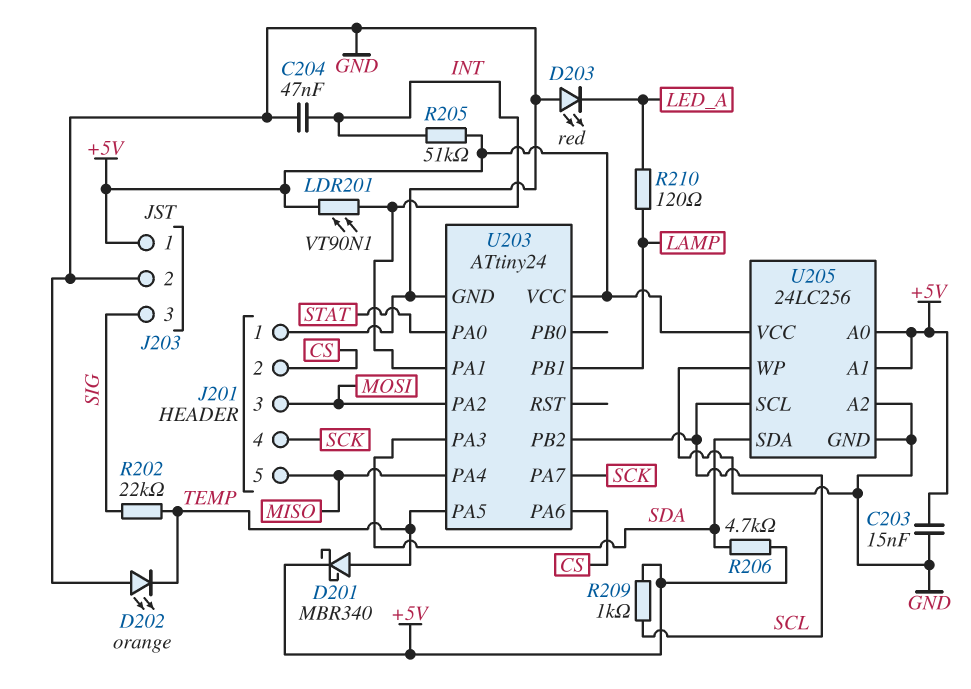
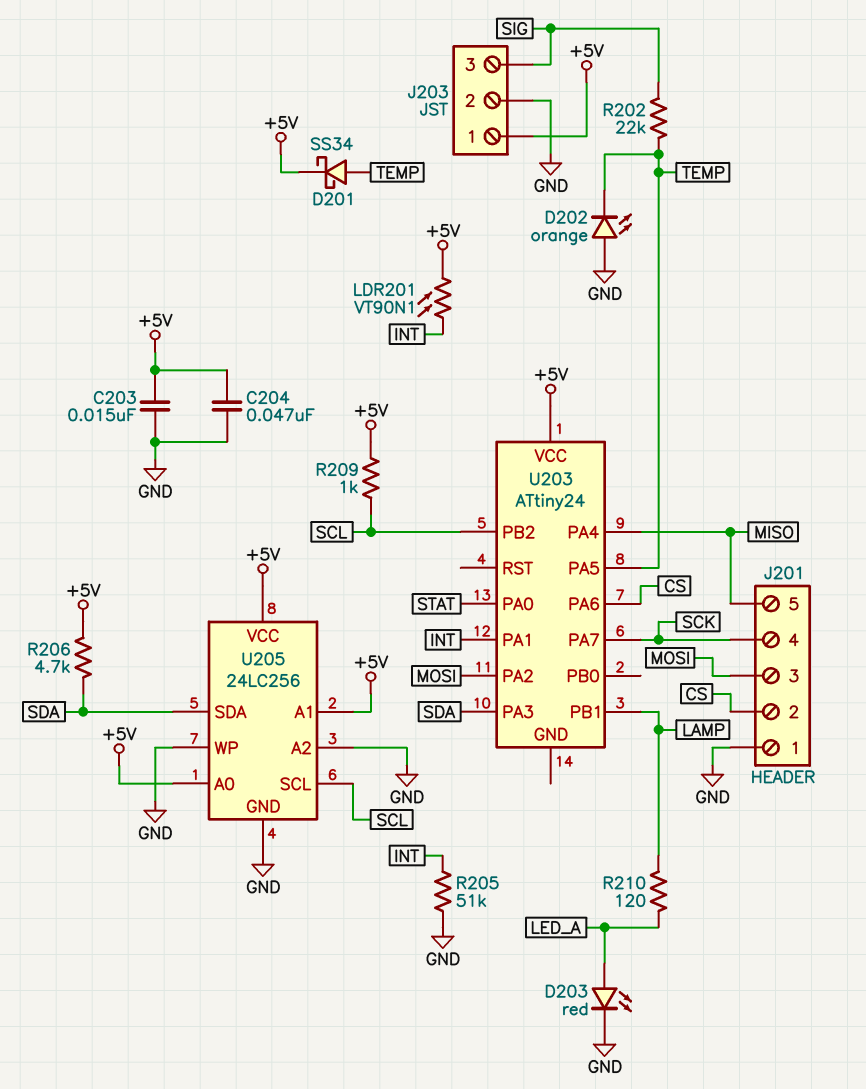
C204: 47nF (GND, INT) -> 47nF (+5V, GND)
D201: schottky MBR340 (A TEMP, K +5V) -> schottky SS34 (A TEMP, K +5V)
D203: LED red (A GND, K LED_A) -> LED red (A LED_A, K GND)
R205: 51k (+5V, INT) -> 51k (GND, INT)
U203 pin GND: GND -> none

